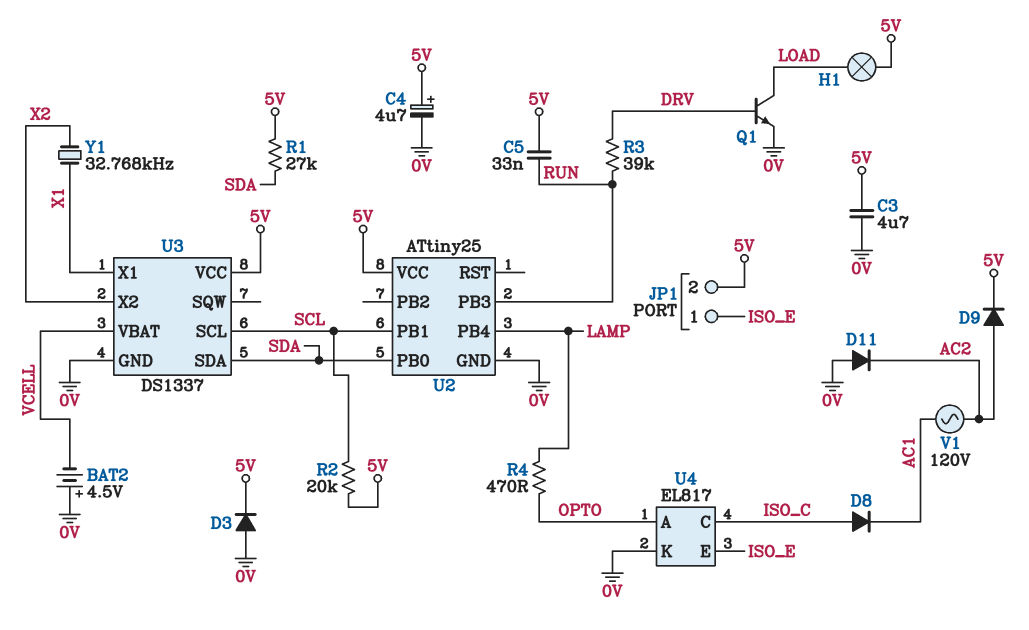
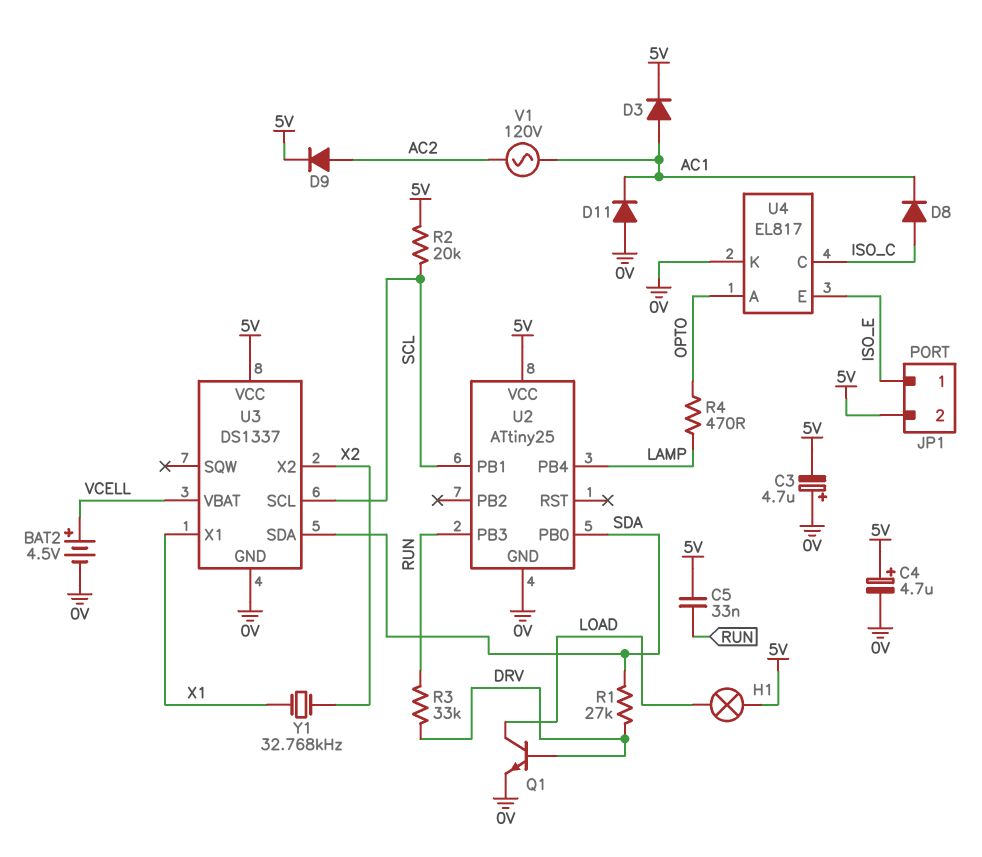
BAT2: 4.5V (plus 0V, minus VCELL) -> 4.5V (plus VCELL, minus 0V)
C3: 4.7uF (0V, 5V) -> 4.7uF (plus 0V, minus 5V)
D3: diode (A 0V, K 5V) -> diode (A AC1, K 5V)
D11: diode (A 0V, K AC2) -> diode (A 0V, K AC1)
R1: 27k (5V, SDA) -> 27k (DRV, SDA)
R3: 39k (DRV, RUN) -> 33k (DRV, RUN)

